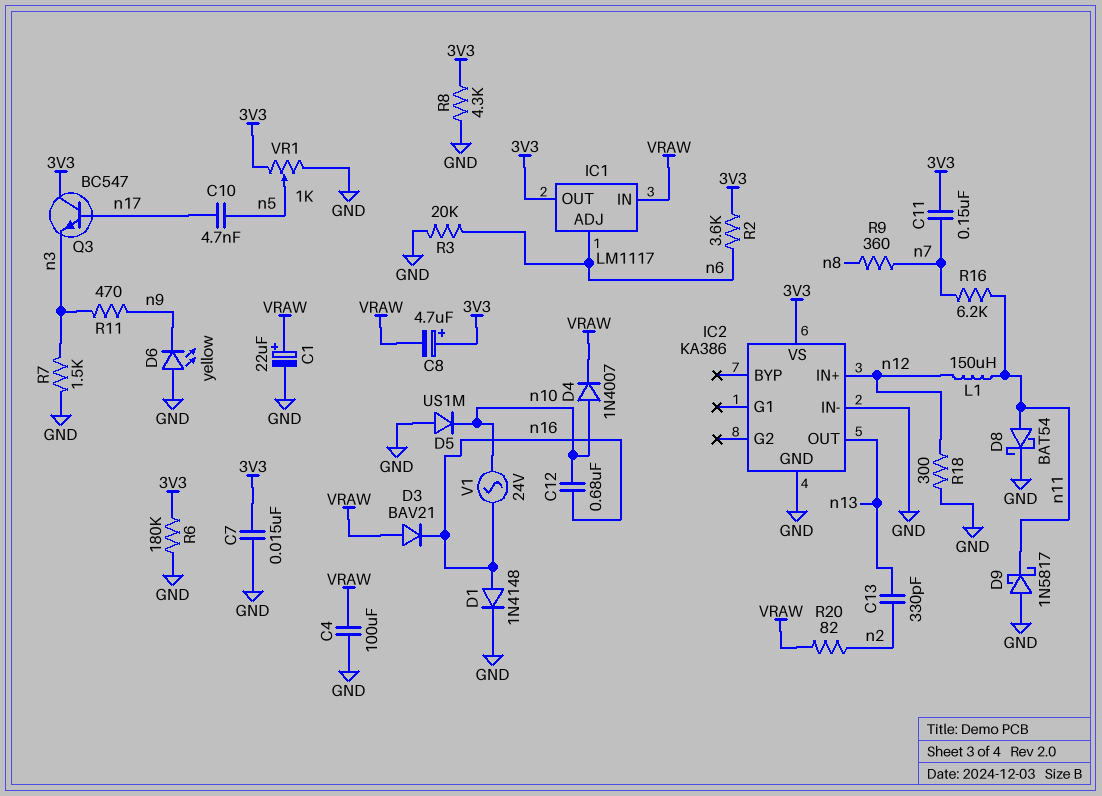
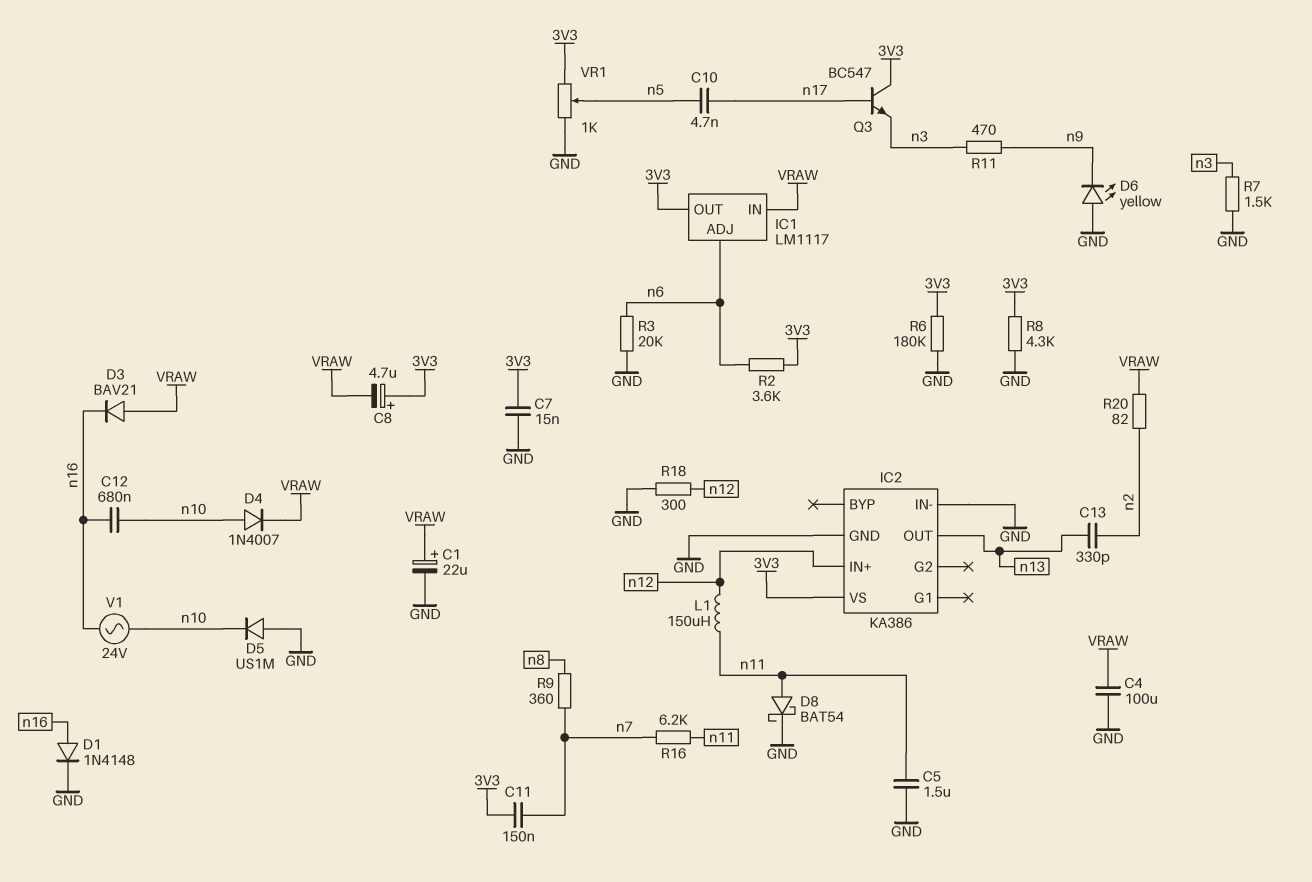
C5: none -> 1.5uF (GND, n11)
D9: schottky 1N5817 (A GND, K n11) -> none

